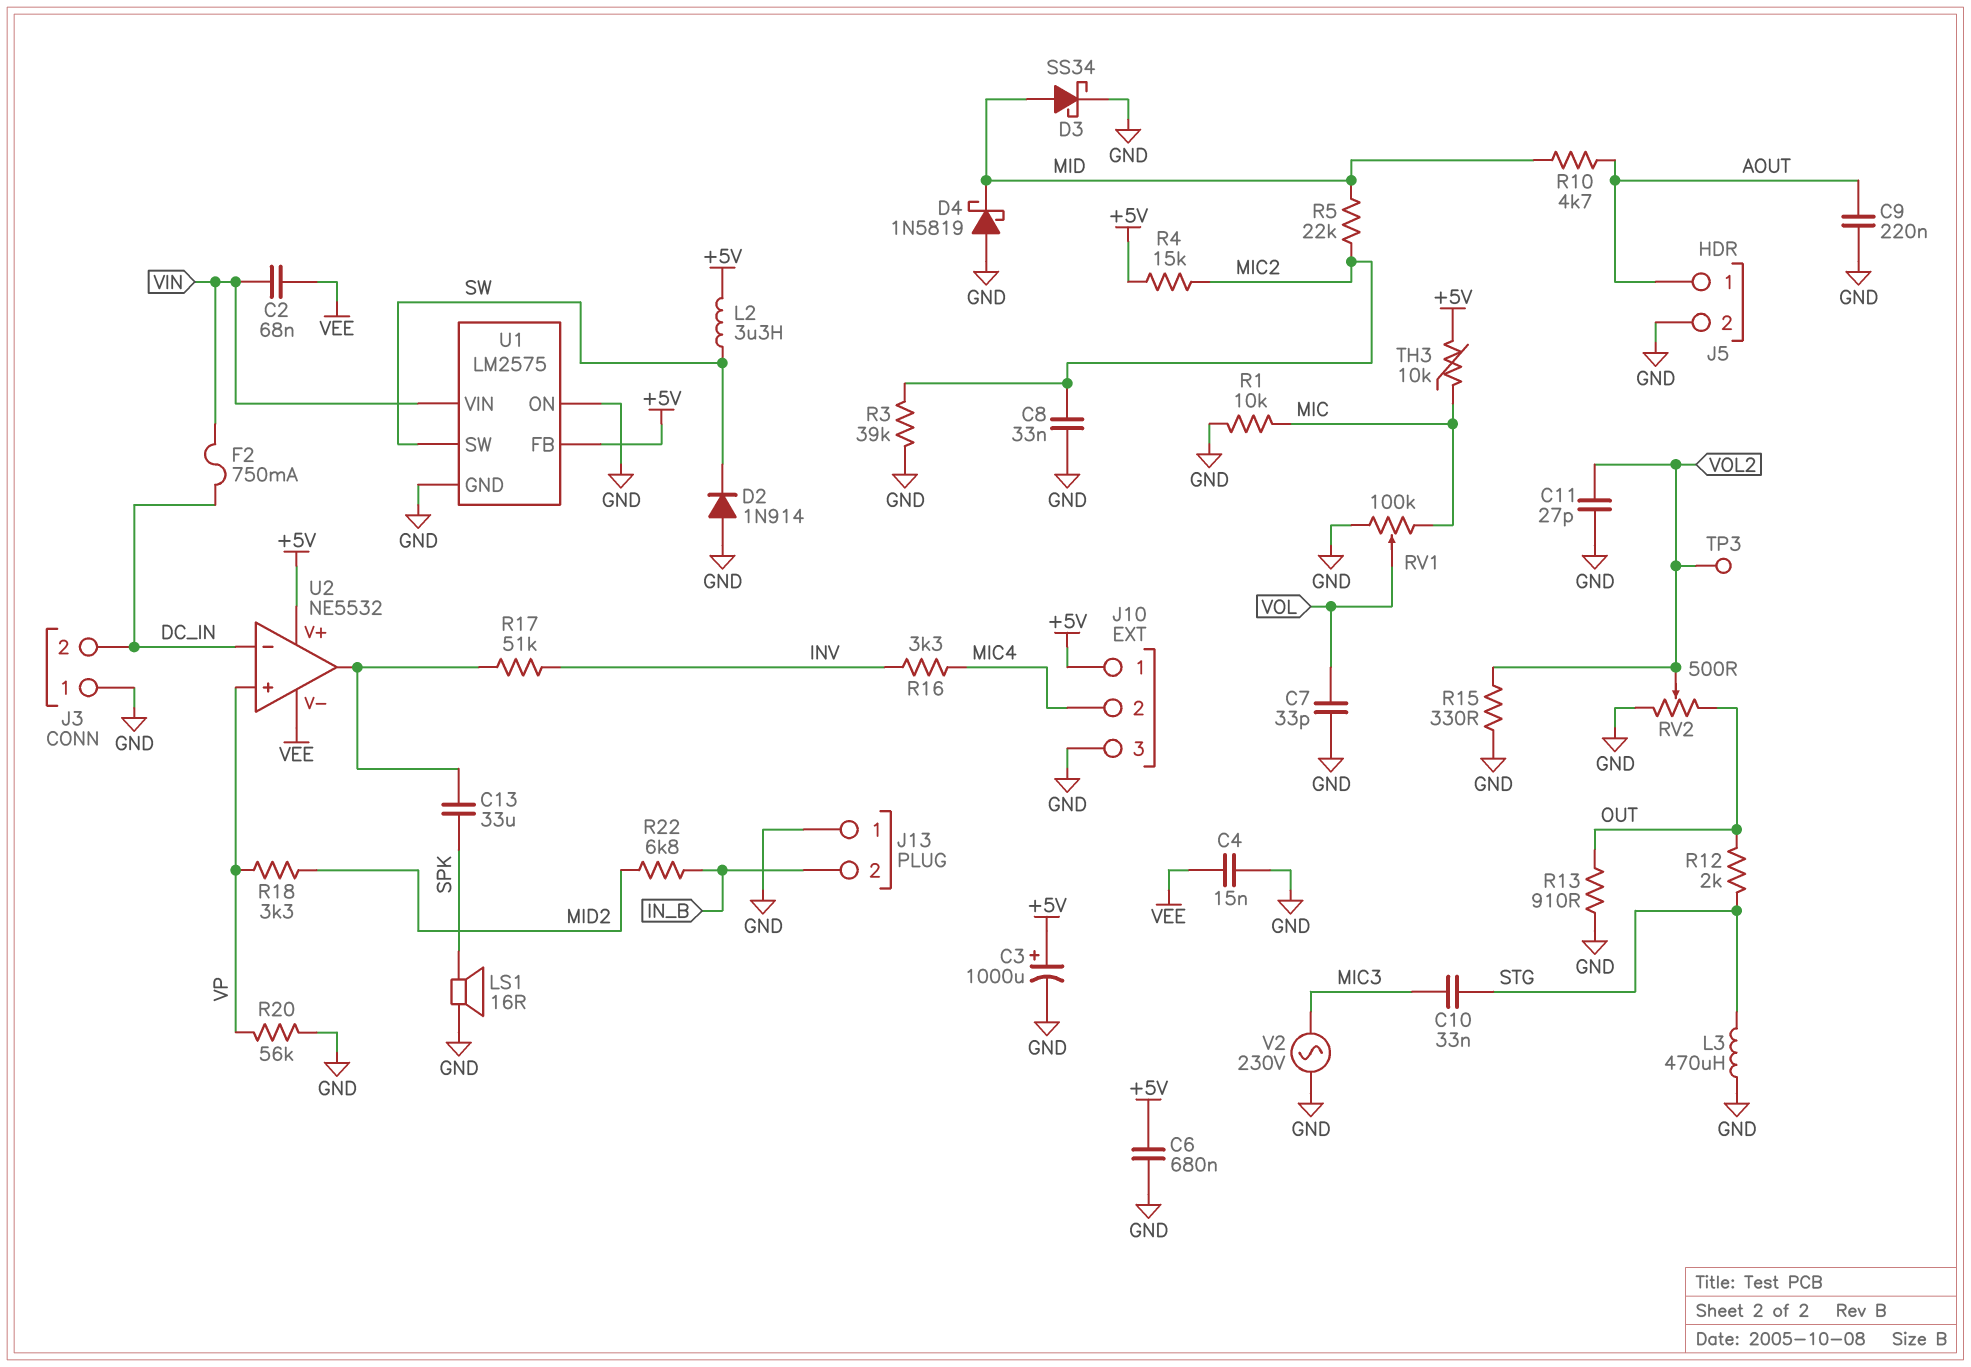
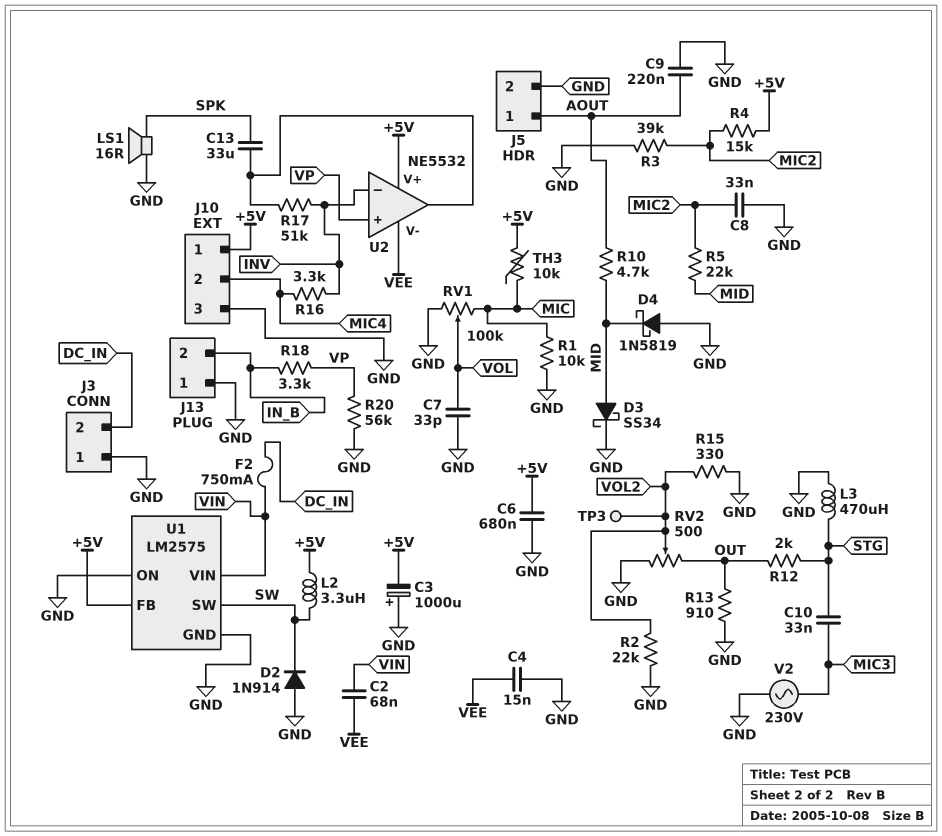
C3: 1000uF (plus +5V, minus GND) -> 1000uF (plus GND, minus +5V)
C11: 27pF (GND, VOL2) -> none
R2: none -> 22k (GND, VOL2)
R18: 3.3k (MID2, VP) -> 3.3k (IN_B, VP)
R22: 6.8k (IN_B, MID2) -> none
U2 pin in-: DC_IN -> INV

